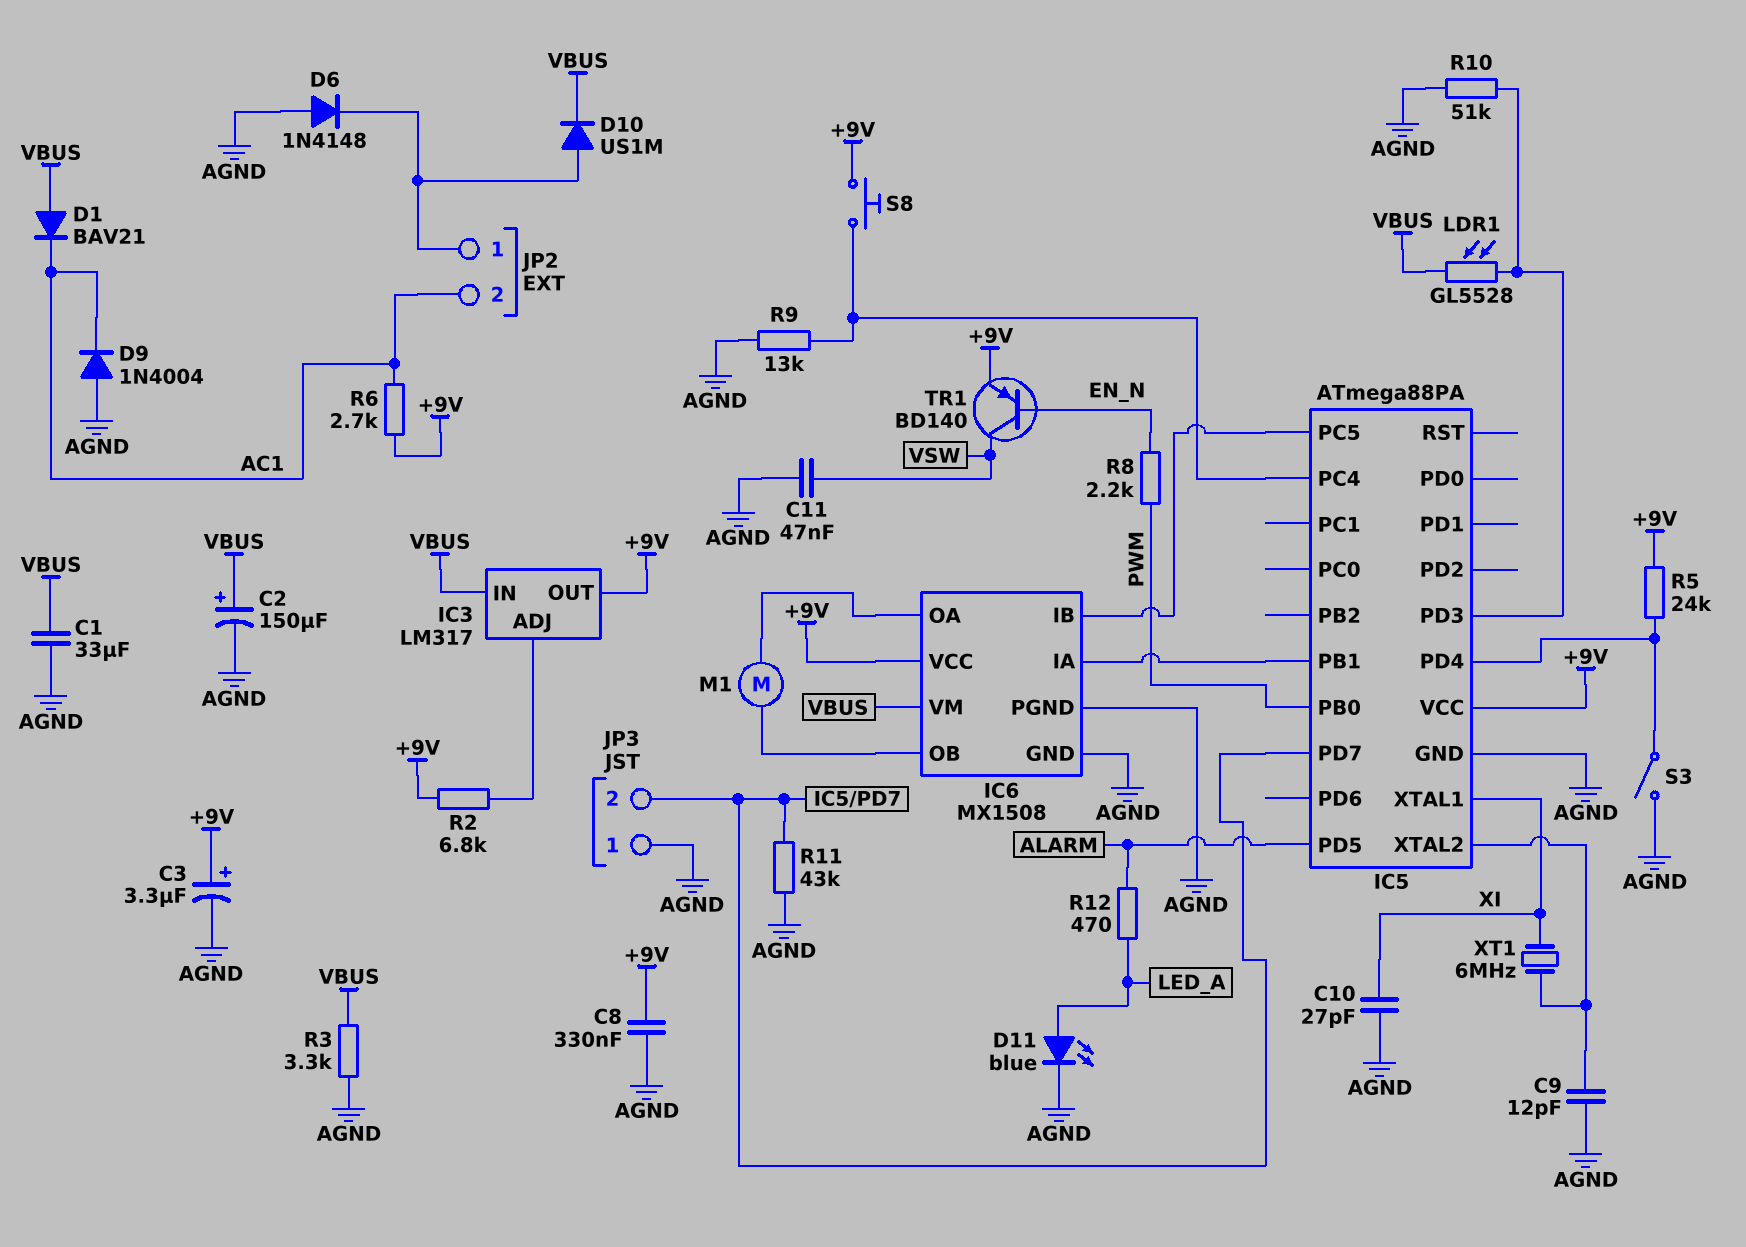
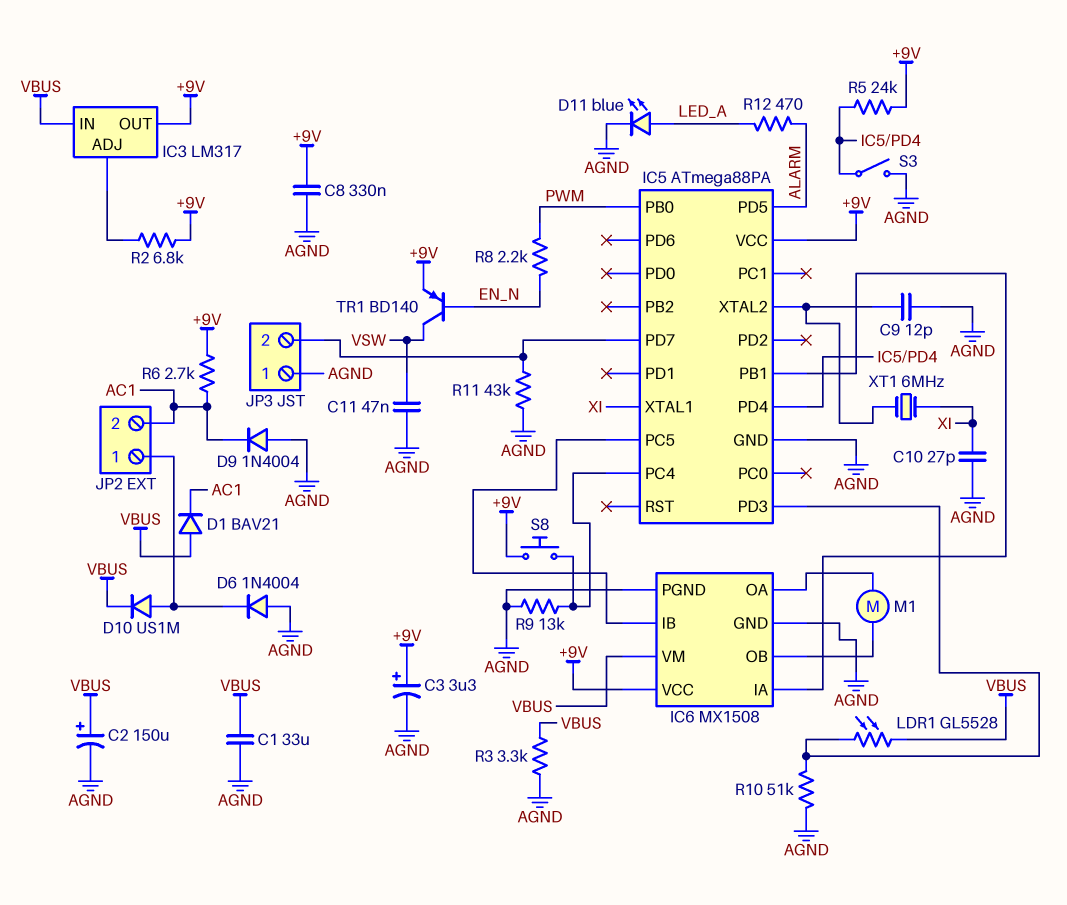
D6: diode 1N4148 (A AGND, K JP2/1) -> diode 1N4004 (A AGND, K JP2/1)

